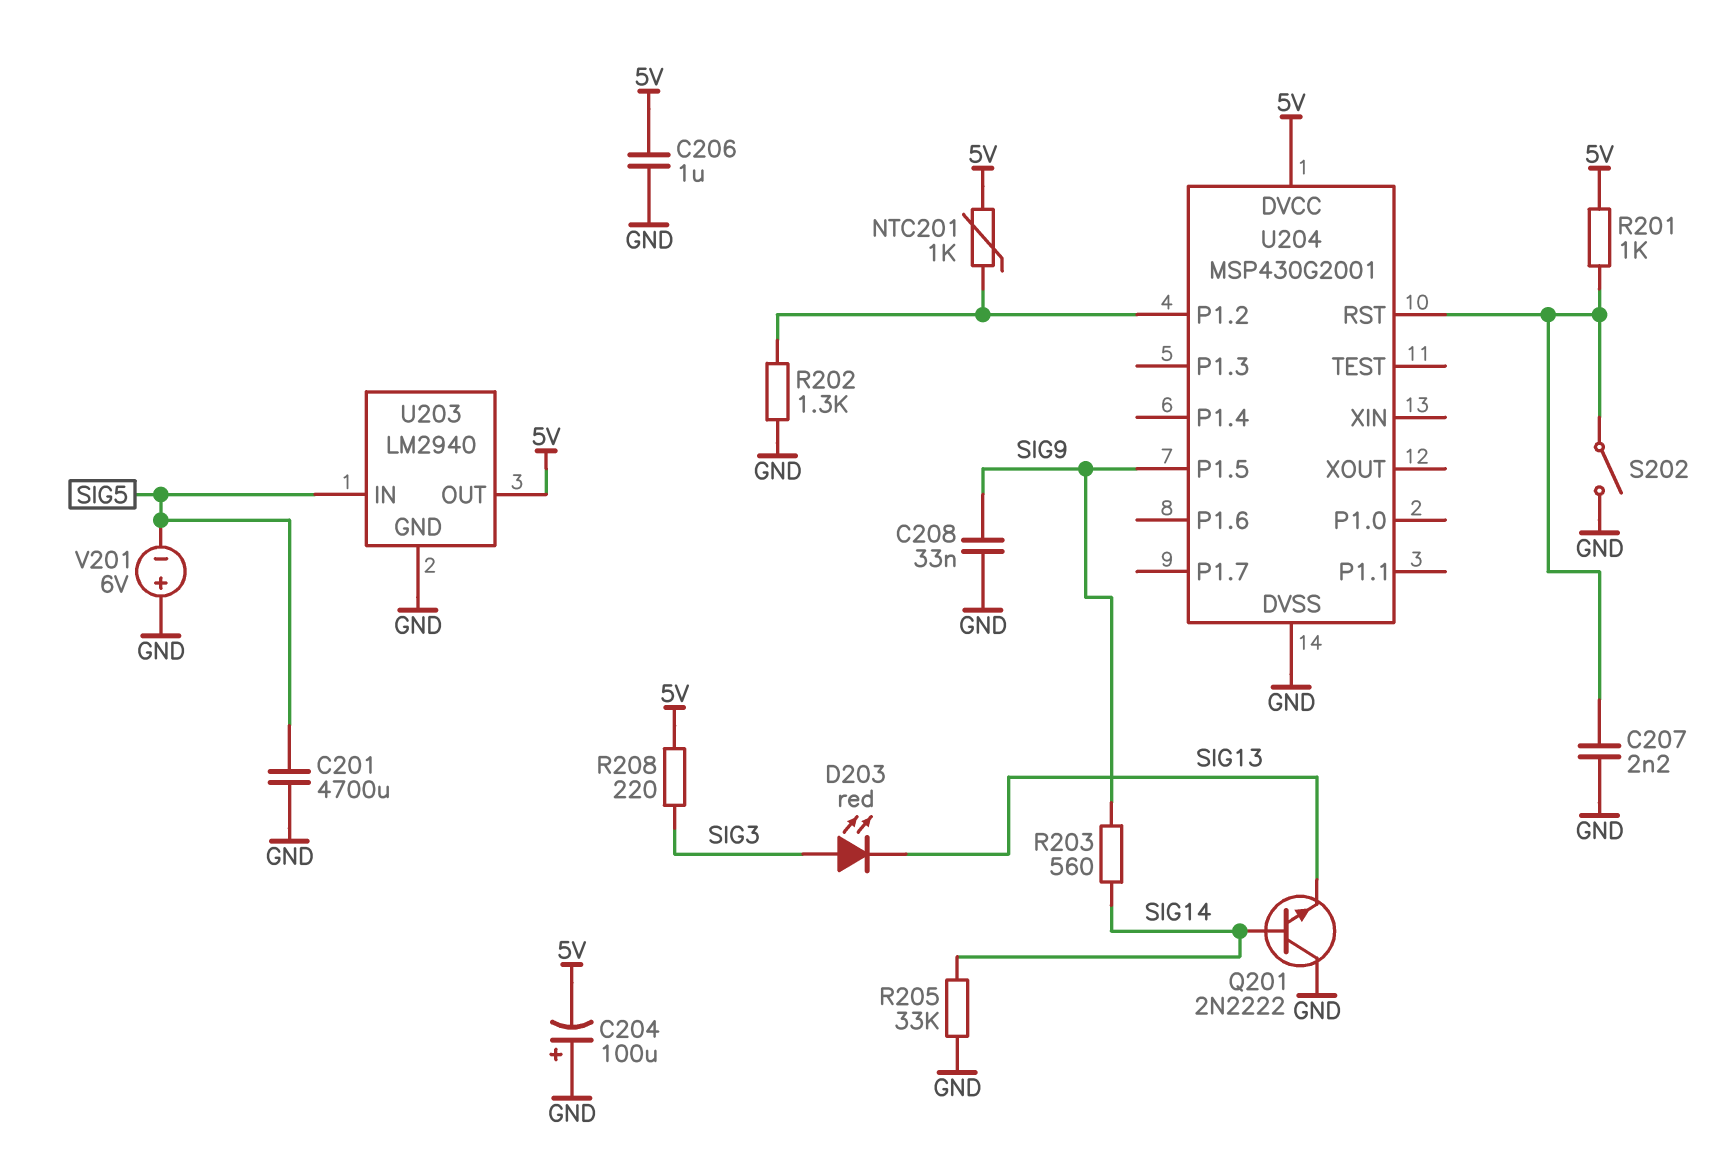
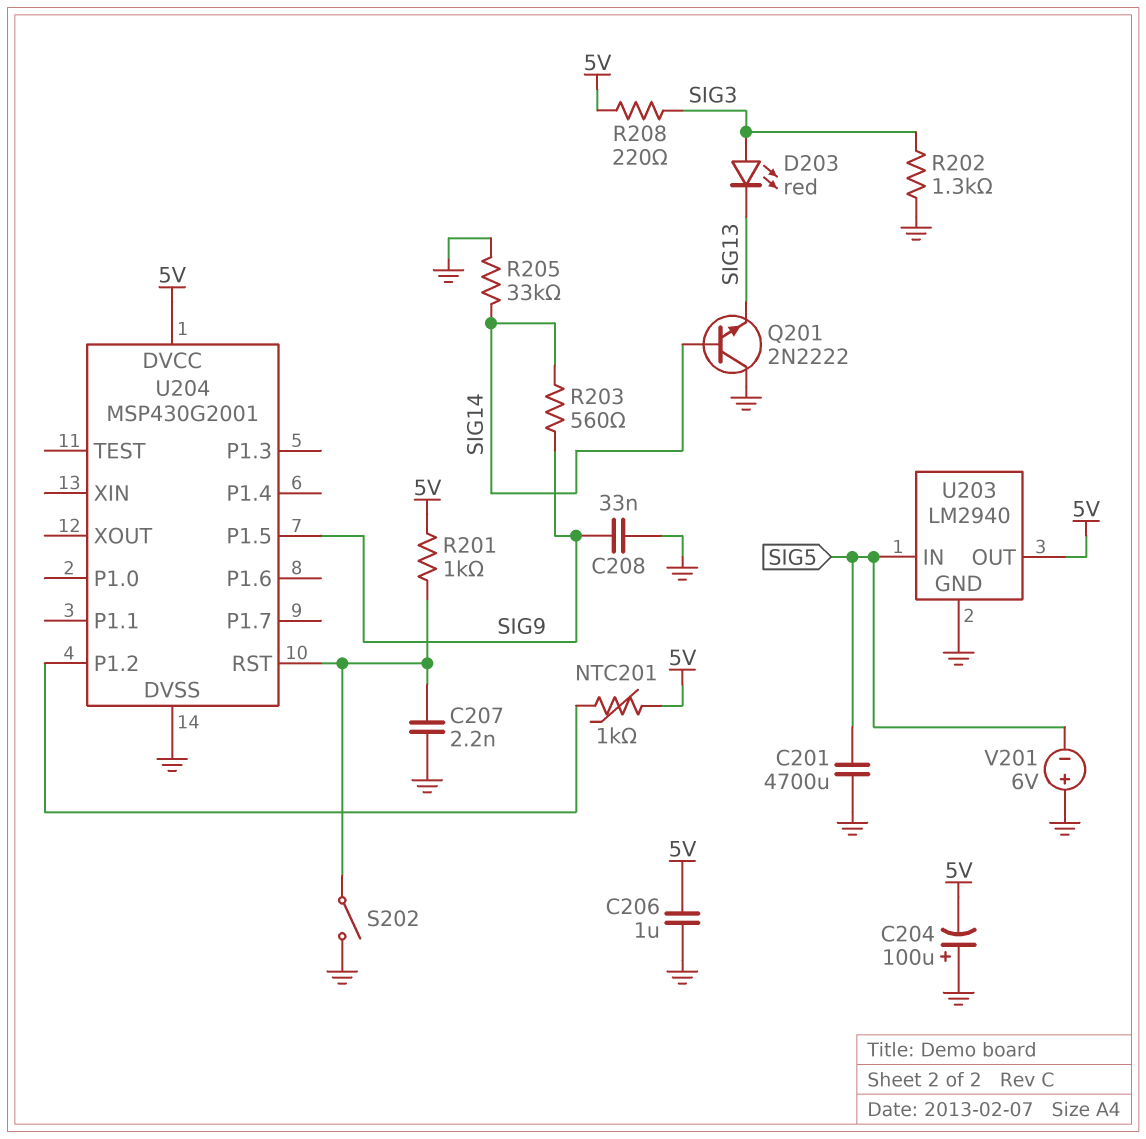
R202: 1.3k (GND, U204/P1.2) -> 1.3k (GND, SIG3)

